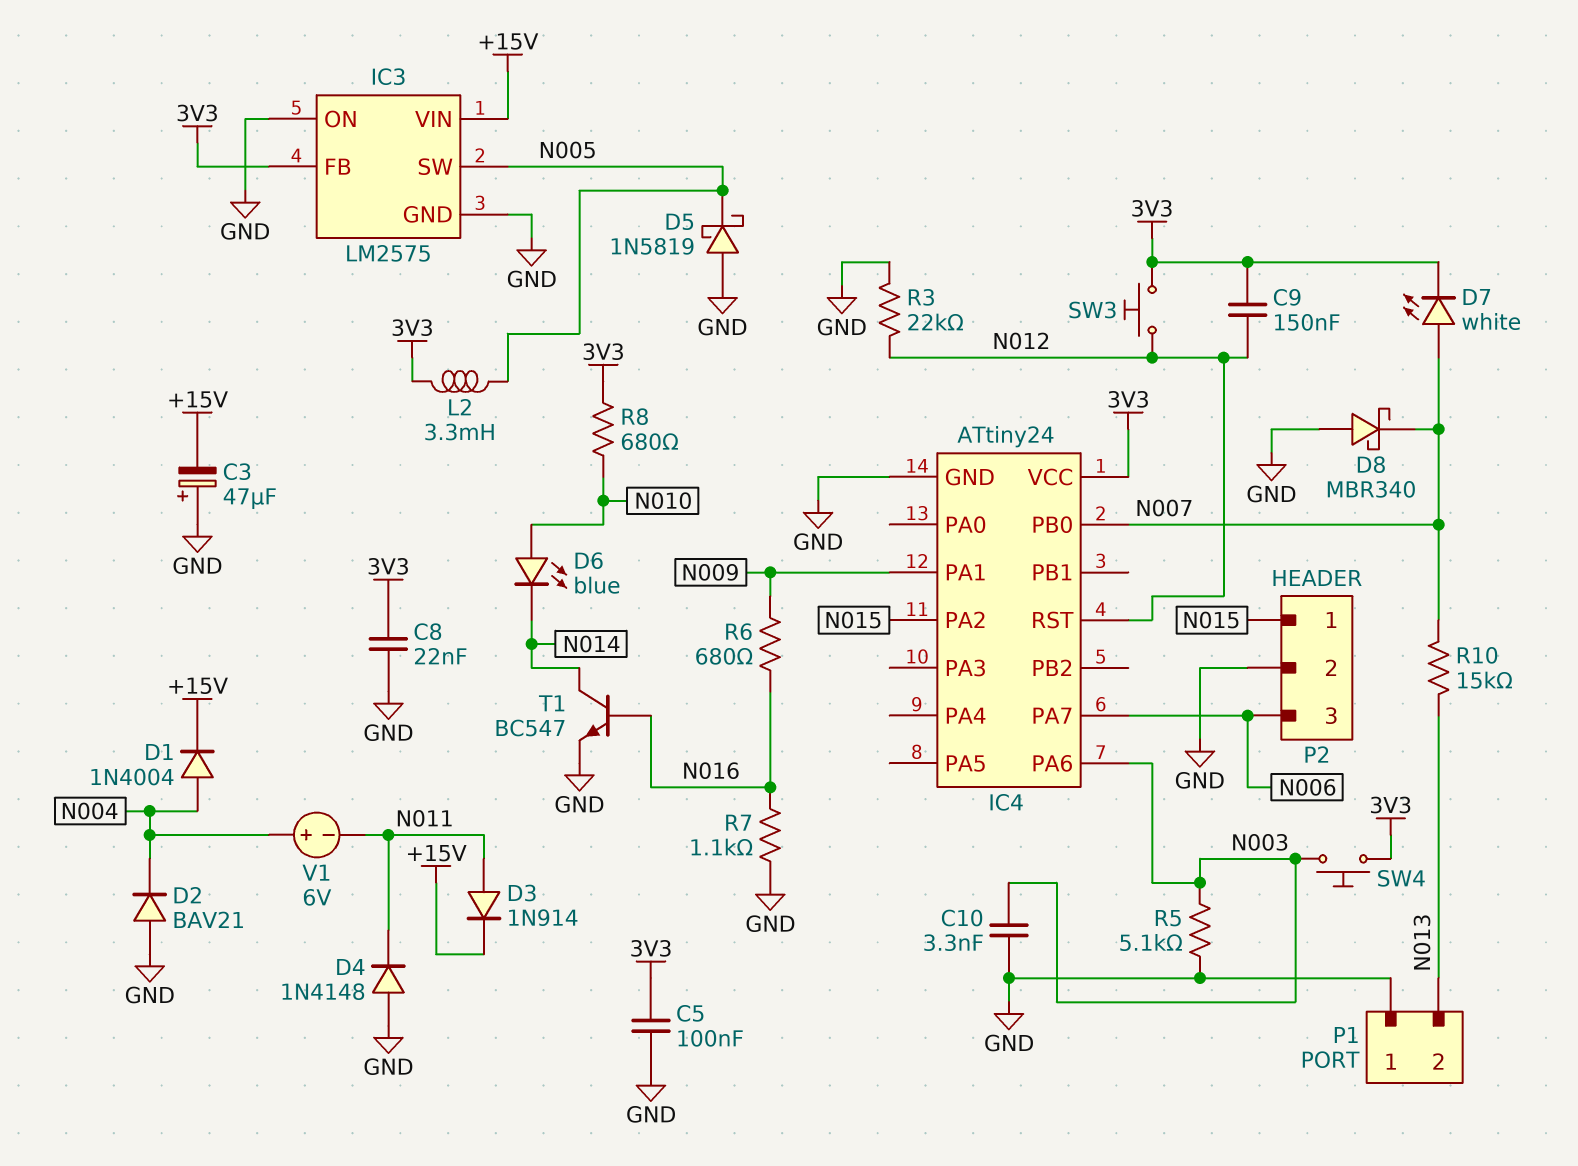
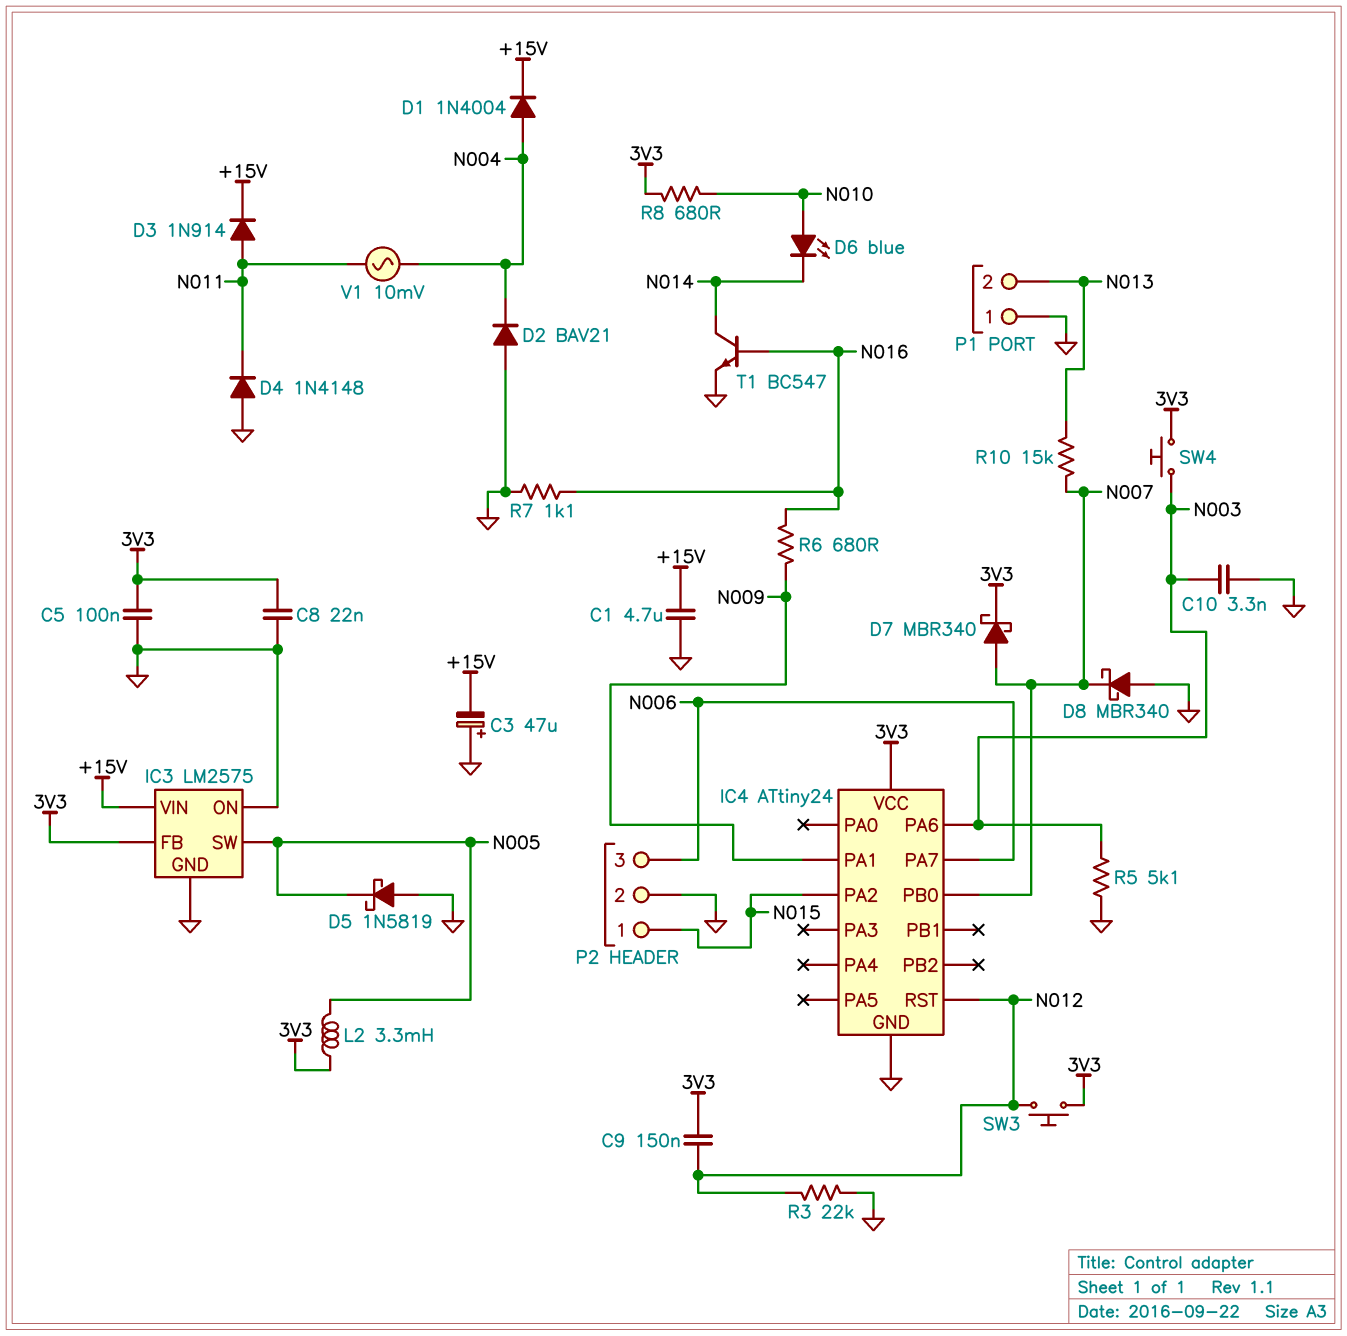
C1: none -> 4.7uF (+15V, GND)
D7: LED white (A N007, K 3V3) -> schottky MBR340 (A N007, K 3V3)
V1: 6V (plus N004, minus N011) -> AC 10mV (N004, N011)

